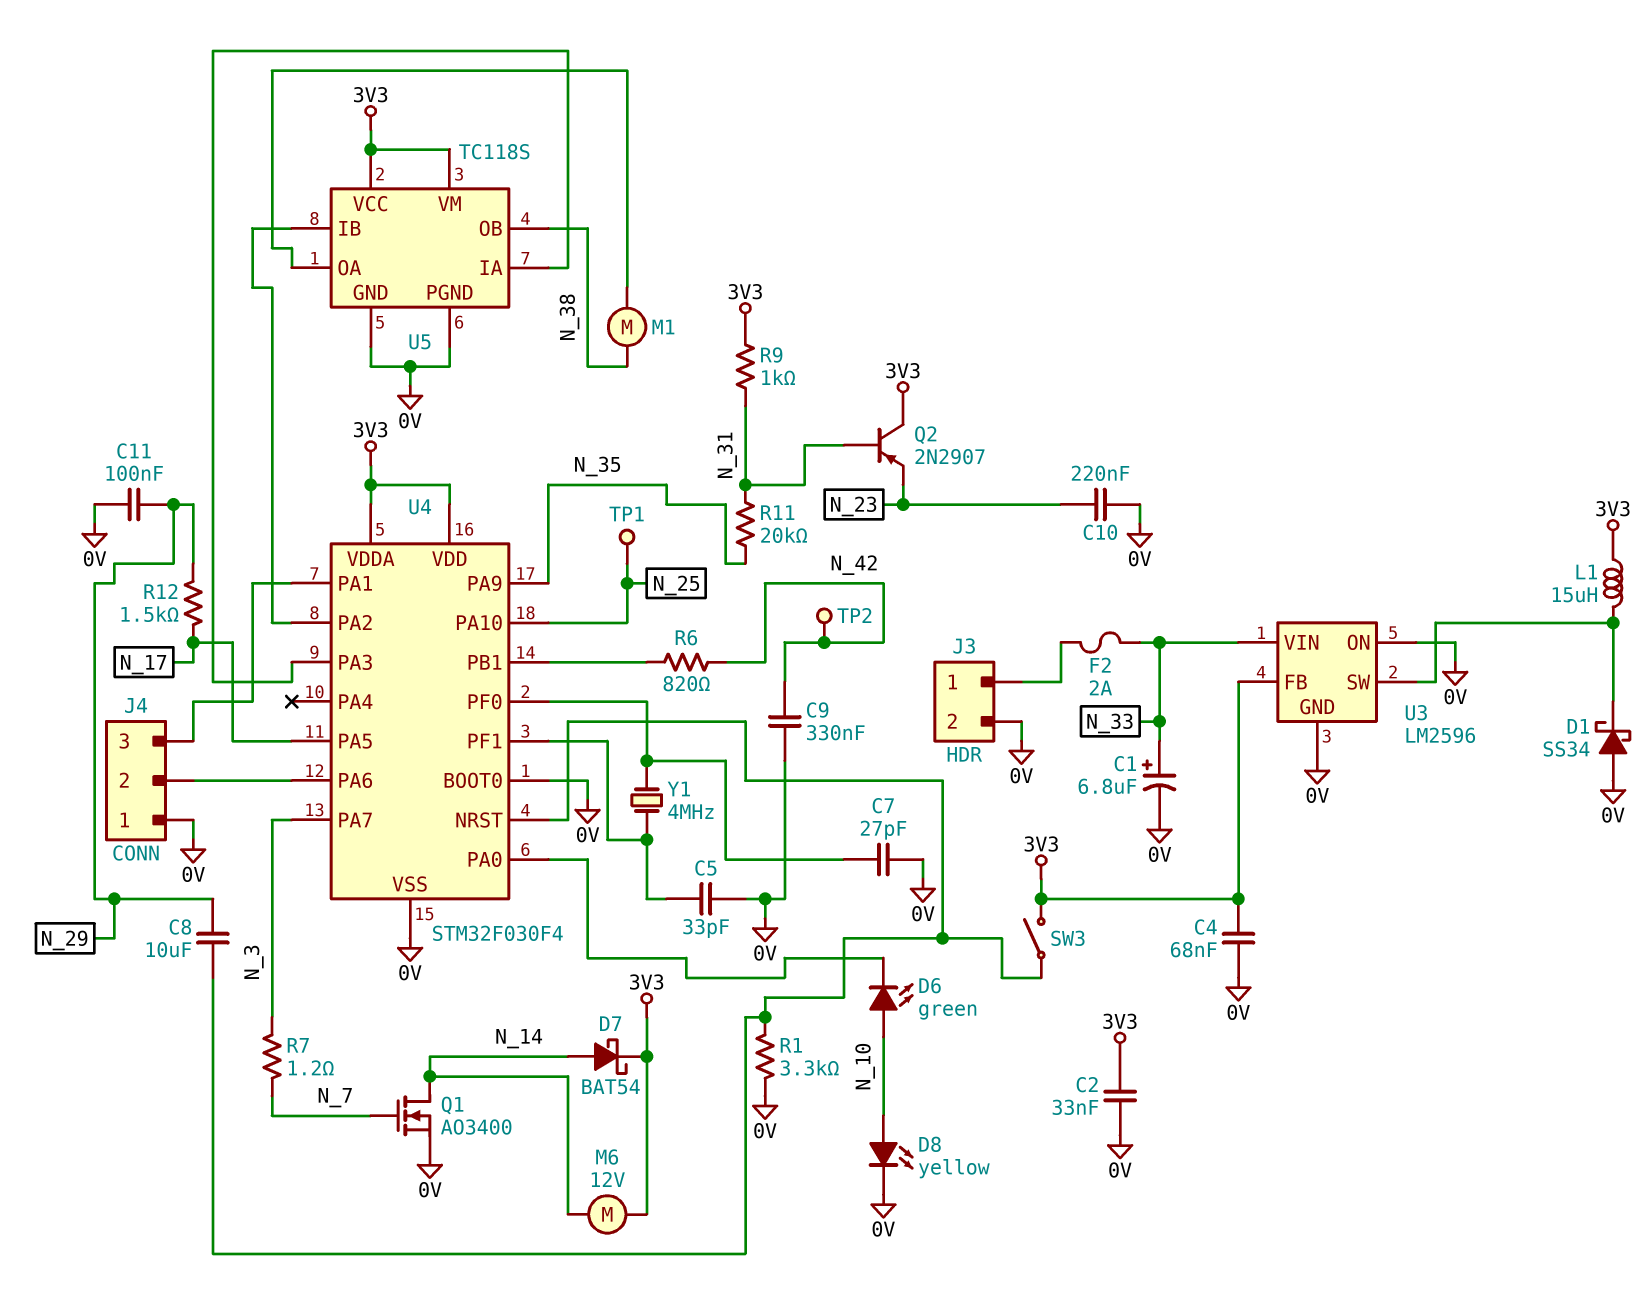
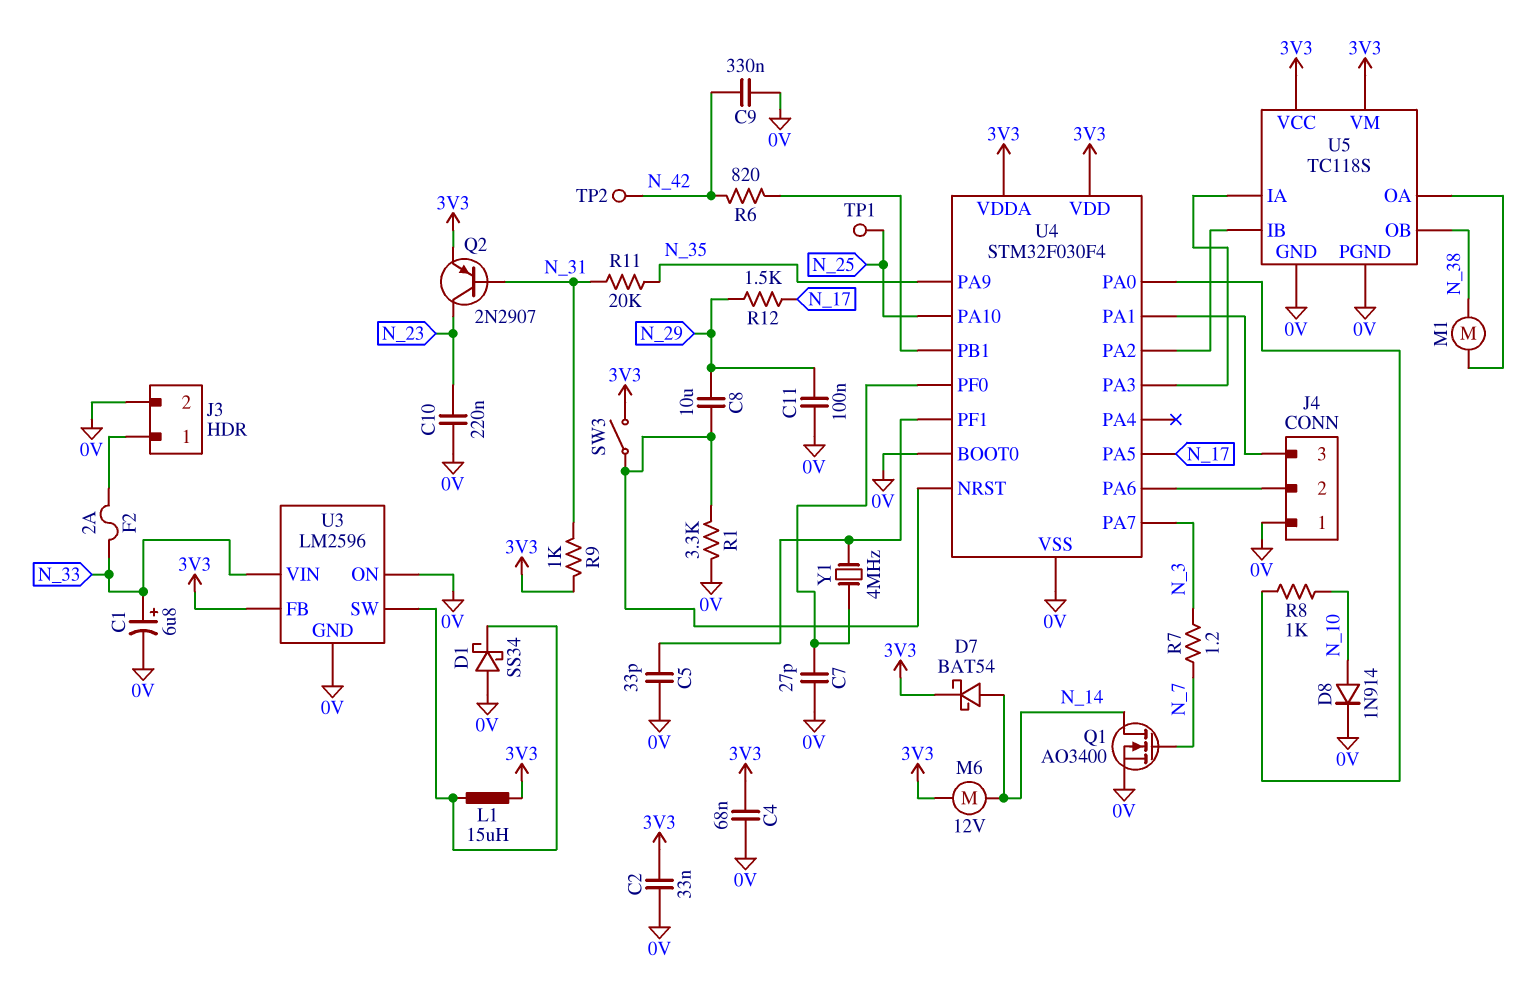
D6: LED green (A N_10, K U4/PA0) -> none
D8: LED yellow (A N_10, K 0V) -> diode 1N914 (A N_10, K 0V)
Q2: PNP 2N2907 (B N_31, C 3V3, E N_23) -> PNP 2N2907 (B N_31, C N_23, E 3V3)
R8: none -> 1k (N_10, U4/PA0)

